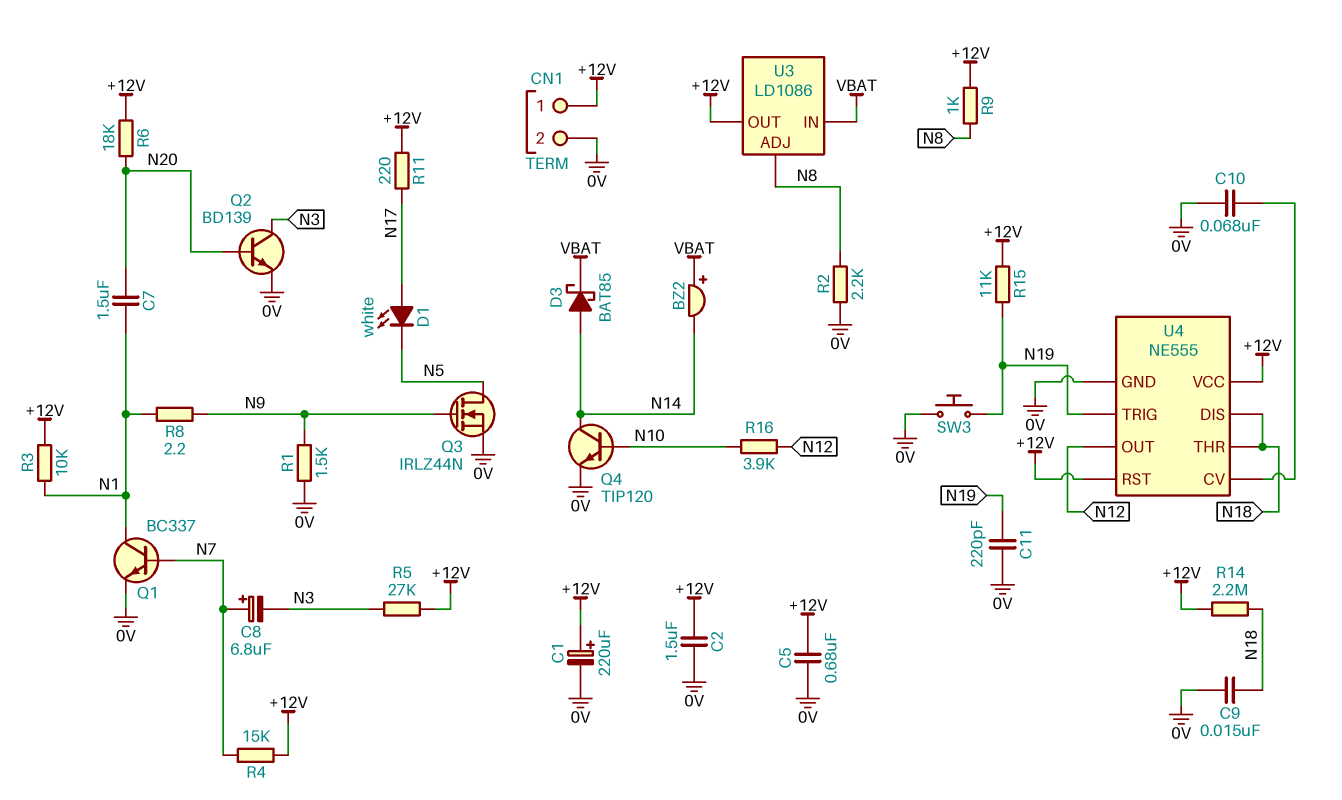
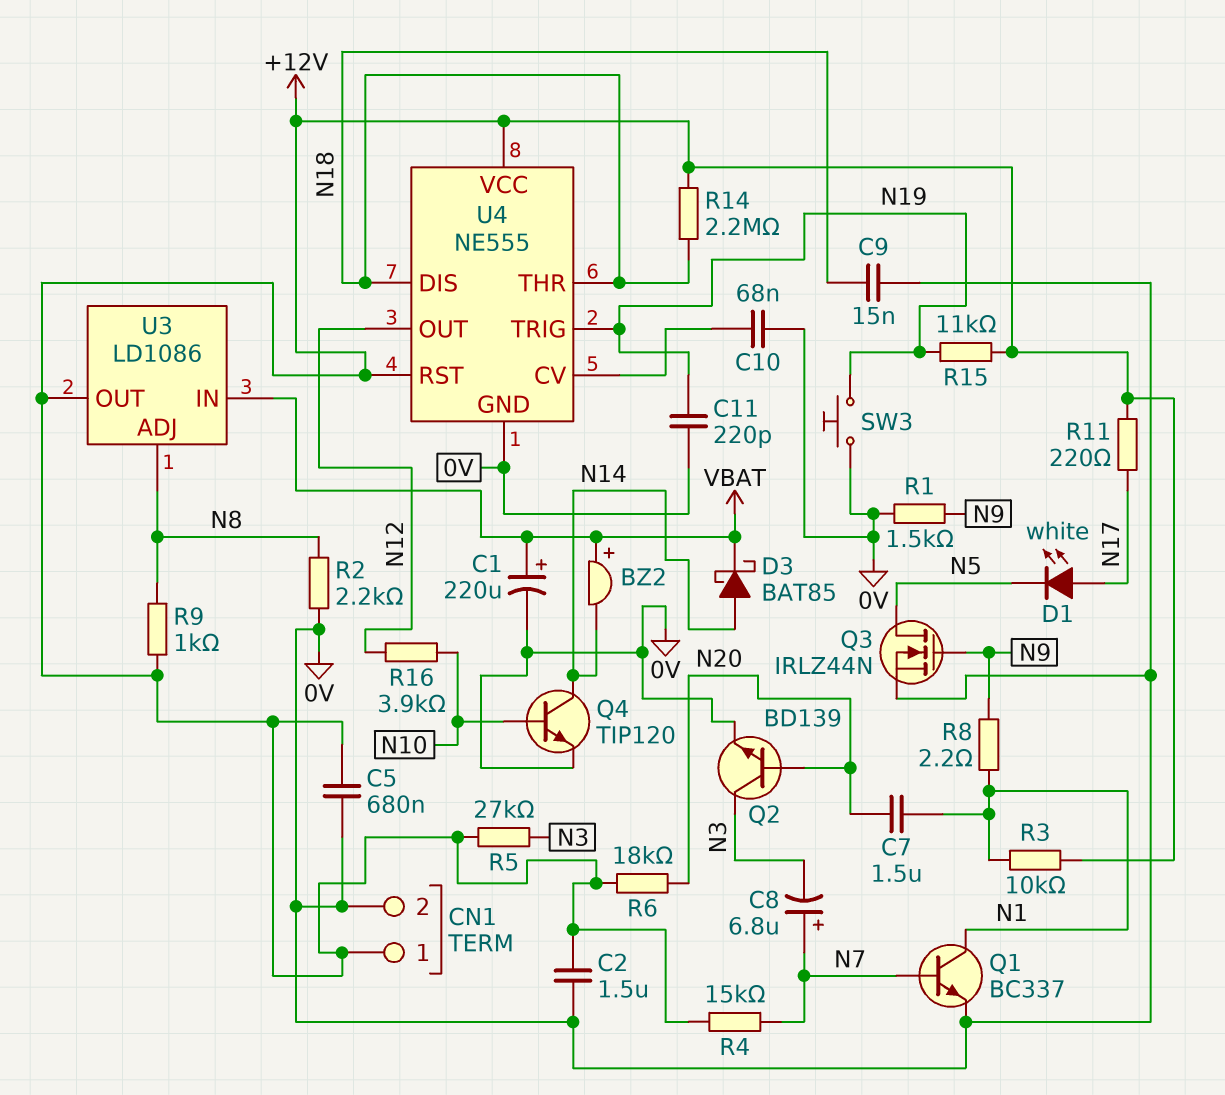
C1: 220uF (plus +12V, minus 0V) -> 220uF (plus VBAT, minus 0V)

